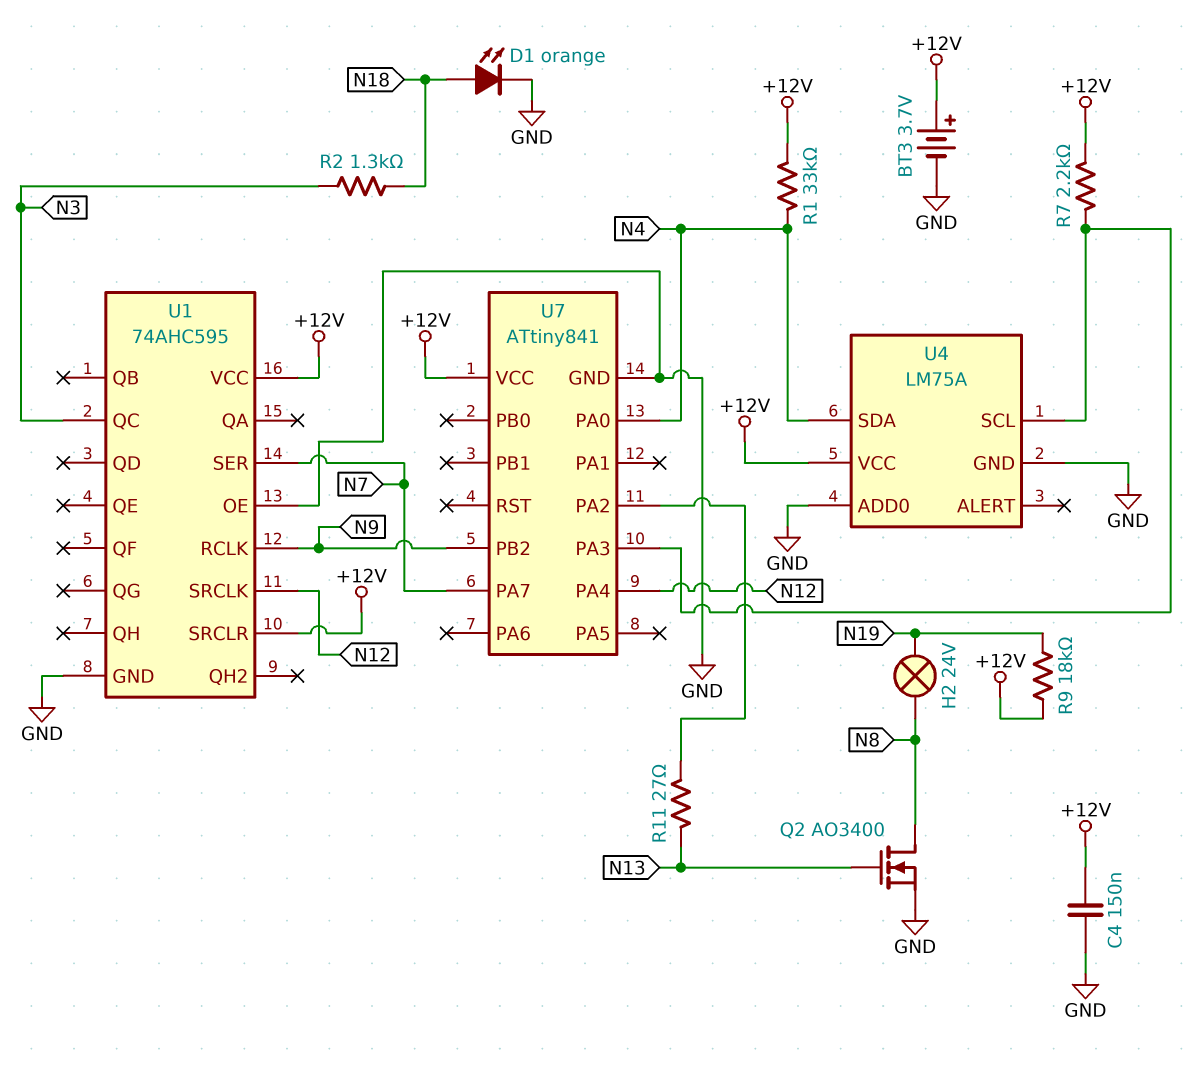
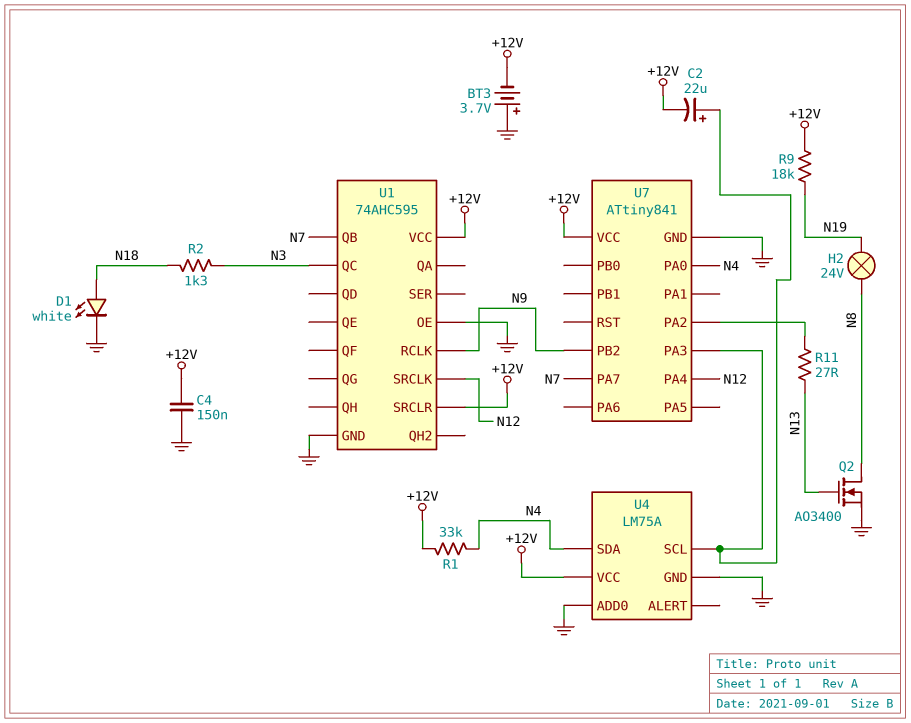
BT3: 3.7V (plus +12V, minus GND) -> 3.7V (plus GND, minus +12V)
C2: none -> 22uF (plus U4/SCL, minus +12V)
D1: LED orange (A N18, K GND) -> LED white (A N18, K GND)
R7: 2.2k (+12V, U4/SCL) -> none
U1 pin QB: none -> N7
U1 pin SER: N7 -> none

